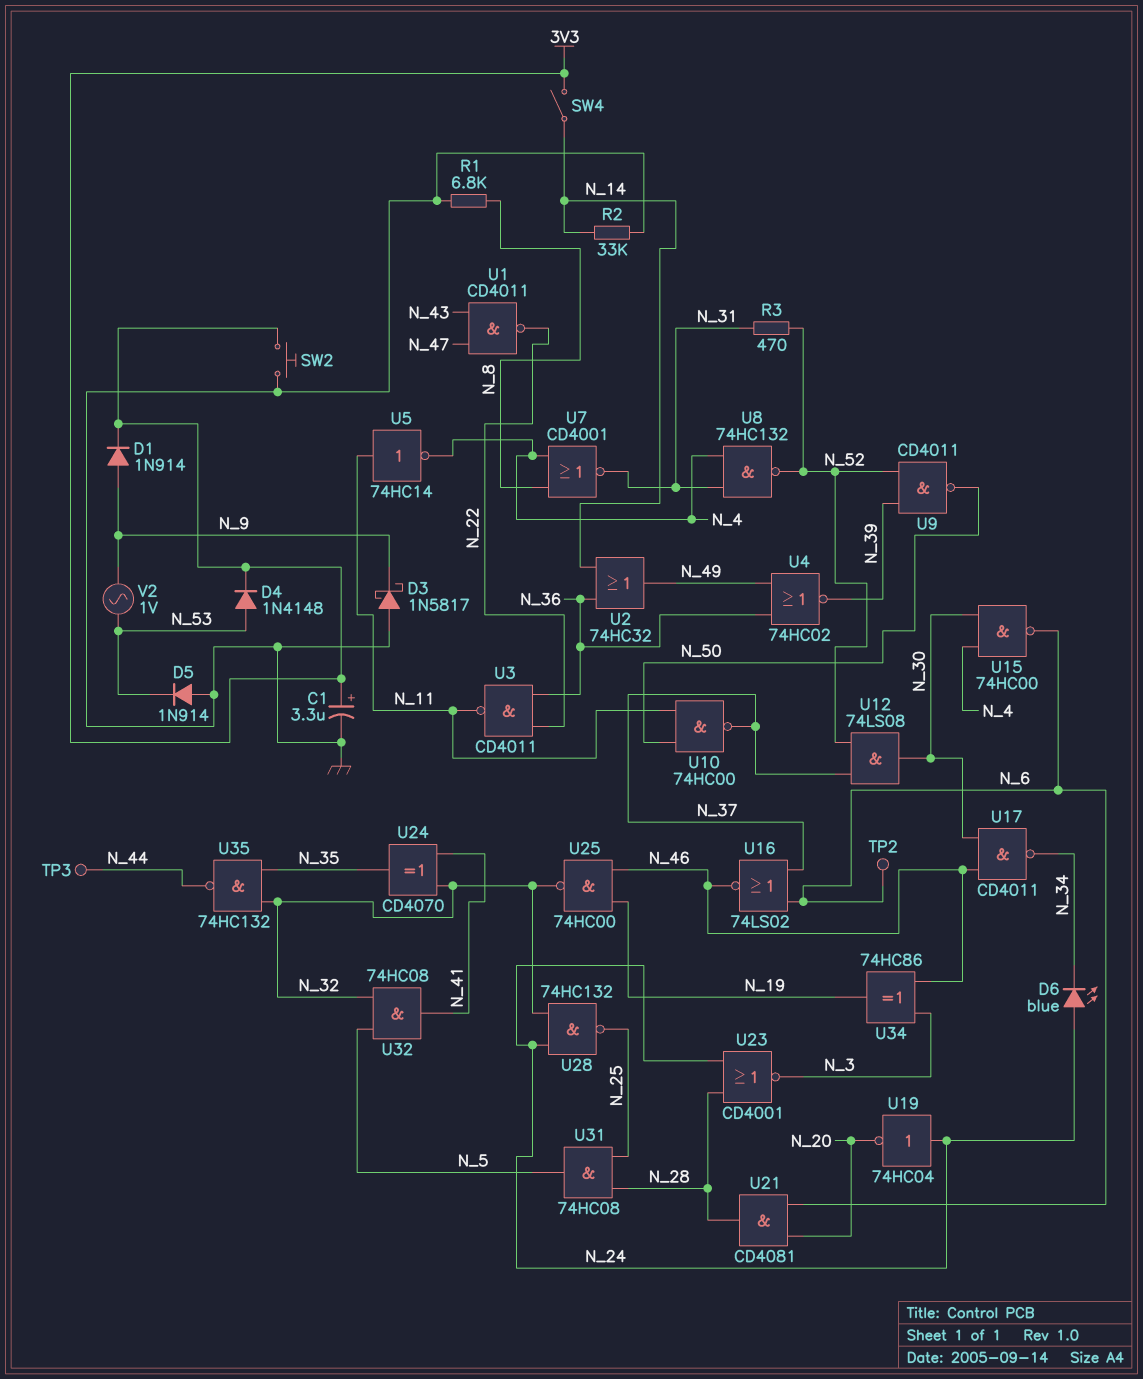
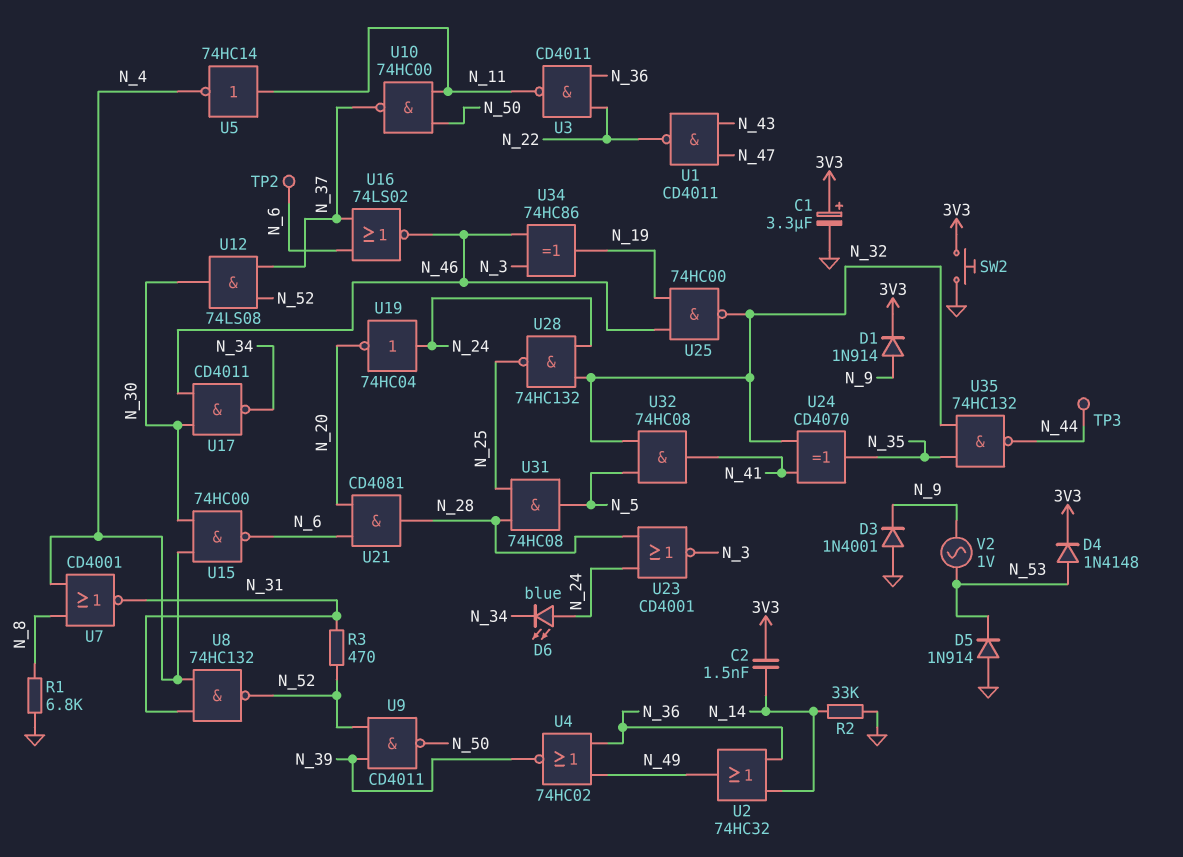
C2: none -> 1.5nF (3V3, N_14)
D3: schottky 1N5817 (A GND, K N_9) -> diode 1N4001 (A GND, K N_9)
SW4: switch (3V3, N_14) -> none

